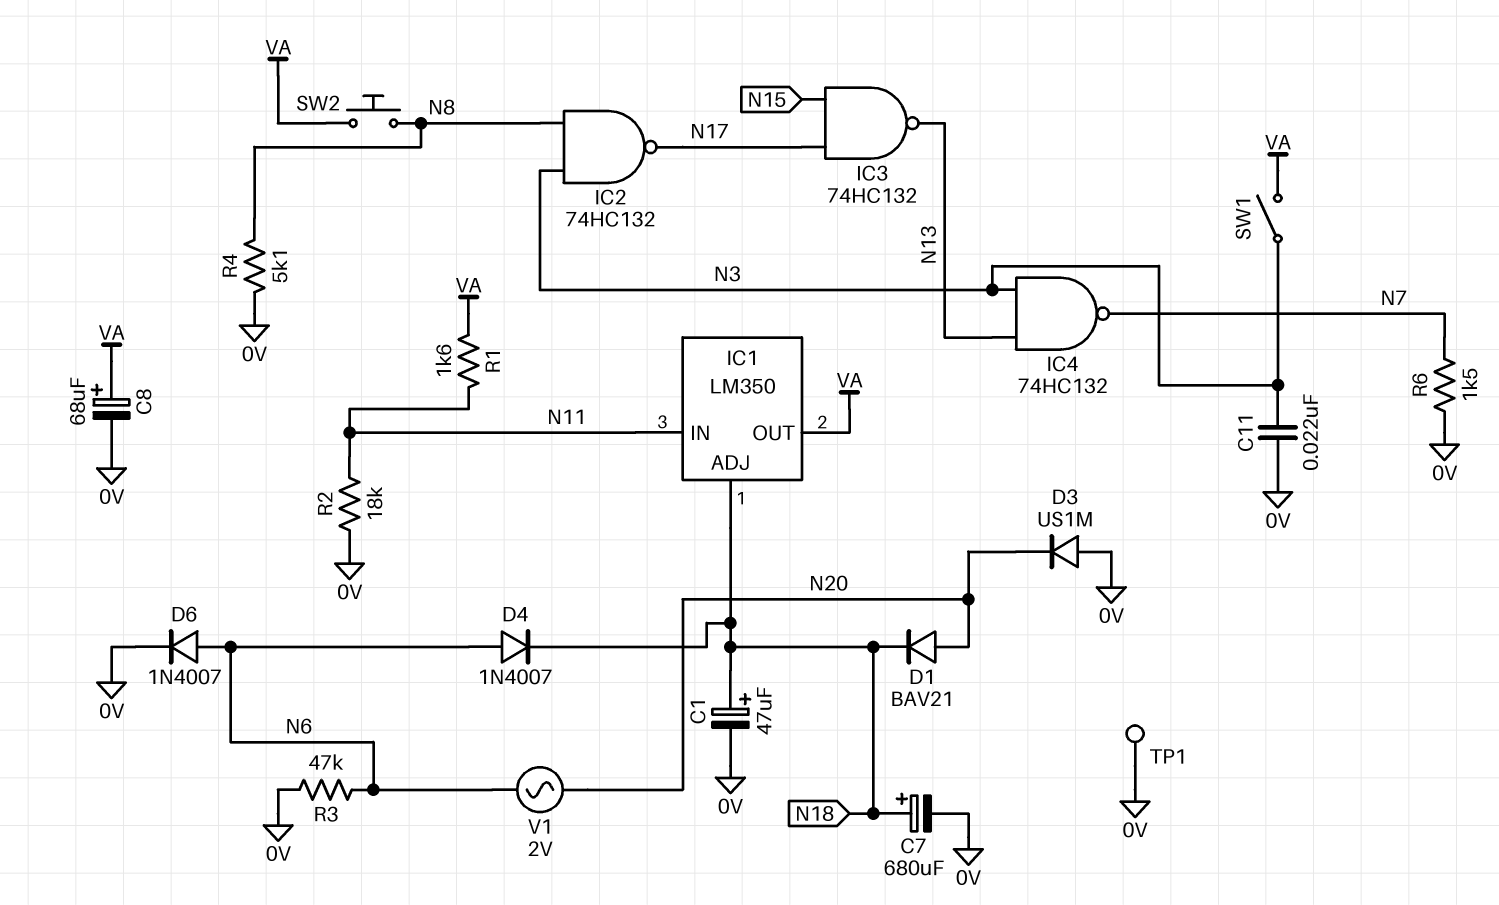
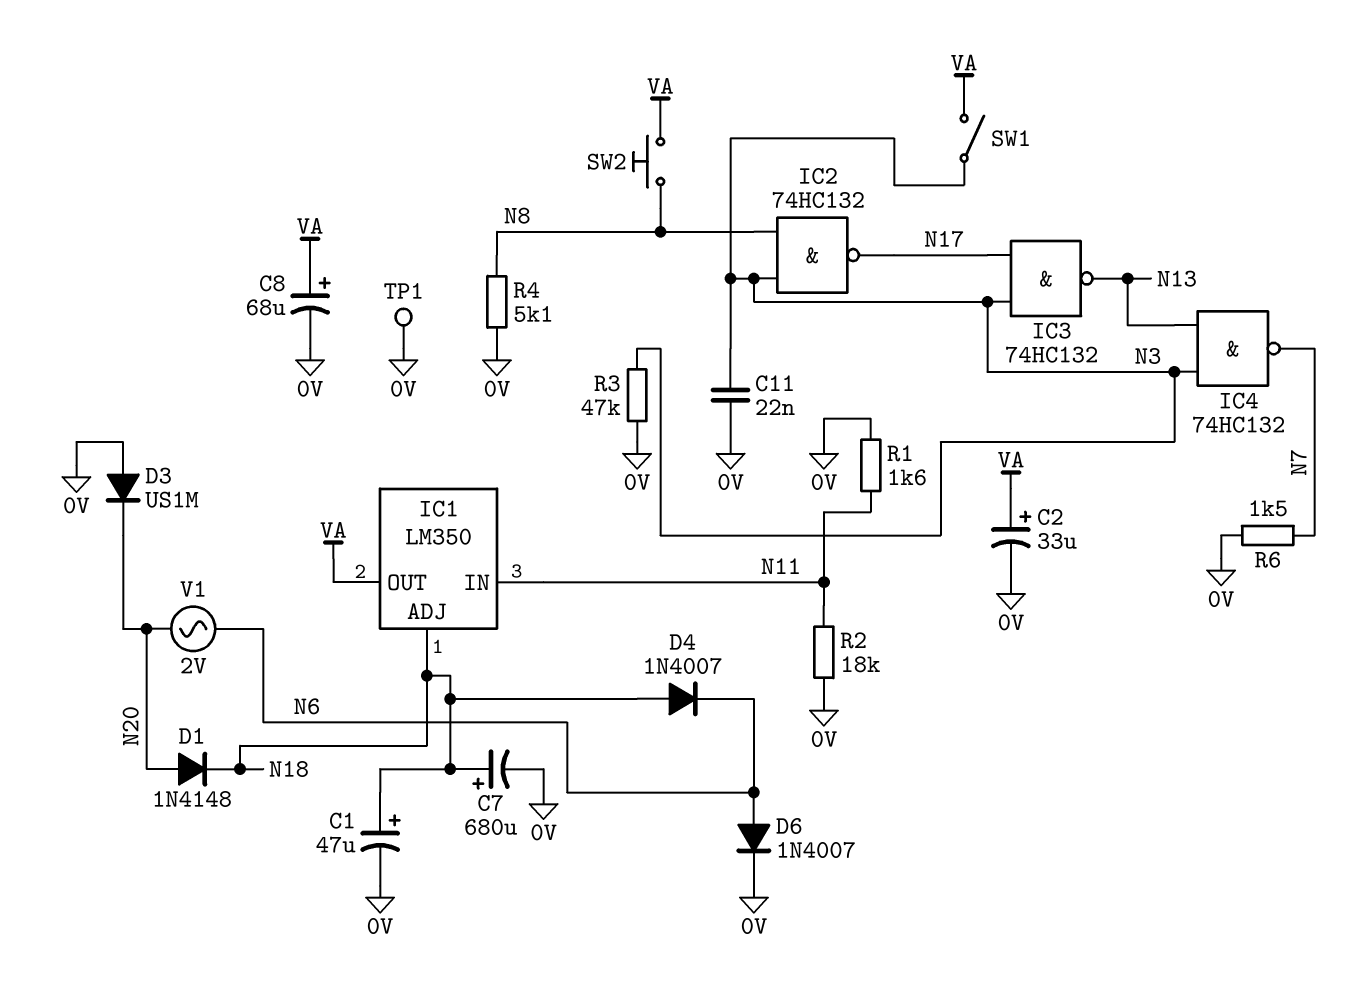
C2: none -> 33uF (plus VA, minus 0V)
D1: diode BAV21 (A N20, K N18) -> diode 1N4148 (A N20, K N18)
D4: diode 1N4007 (A N6, K N18) -> diode 1N4007 (A N18, K N6)
IC3: NAND 74HC132 (in N15, in N17, out N13) -> NAND 74HC132 (in N3, in N17, out N13)
R1: 1.6k (N11, VA) -> 1.6k (0V, N11)
R3: 47k (0V, N6) -> 47k (0V, N3)

